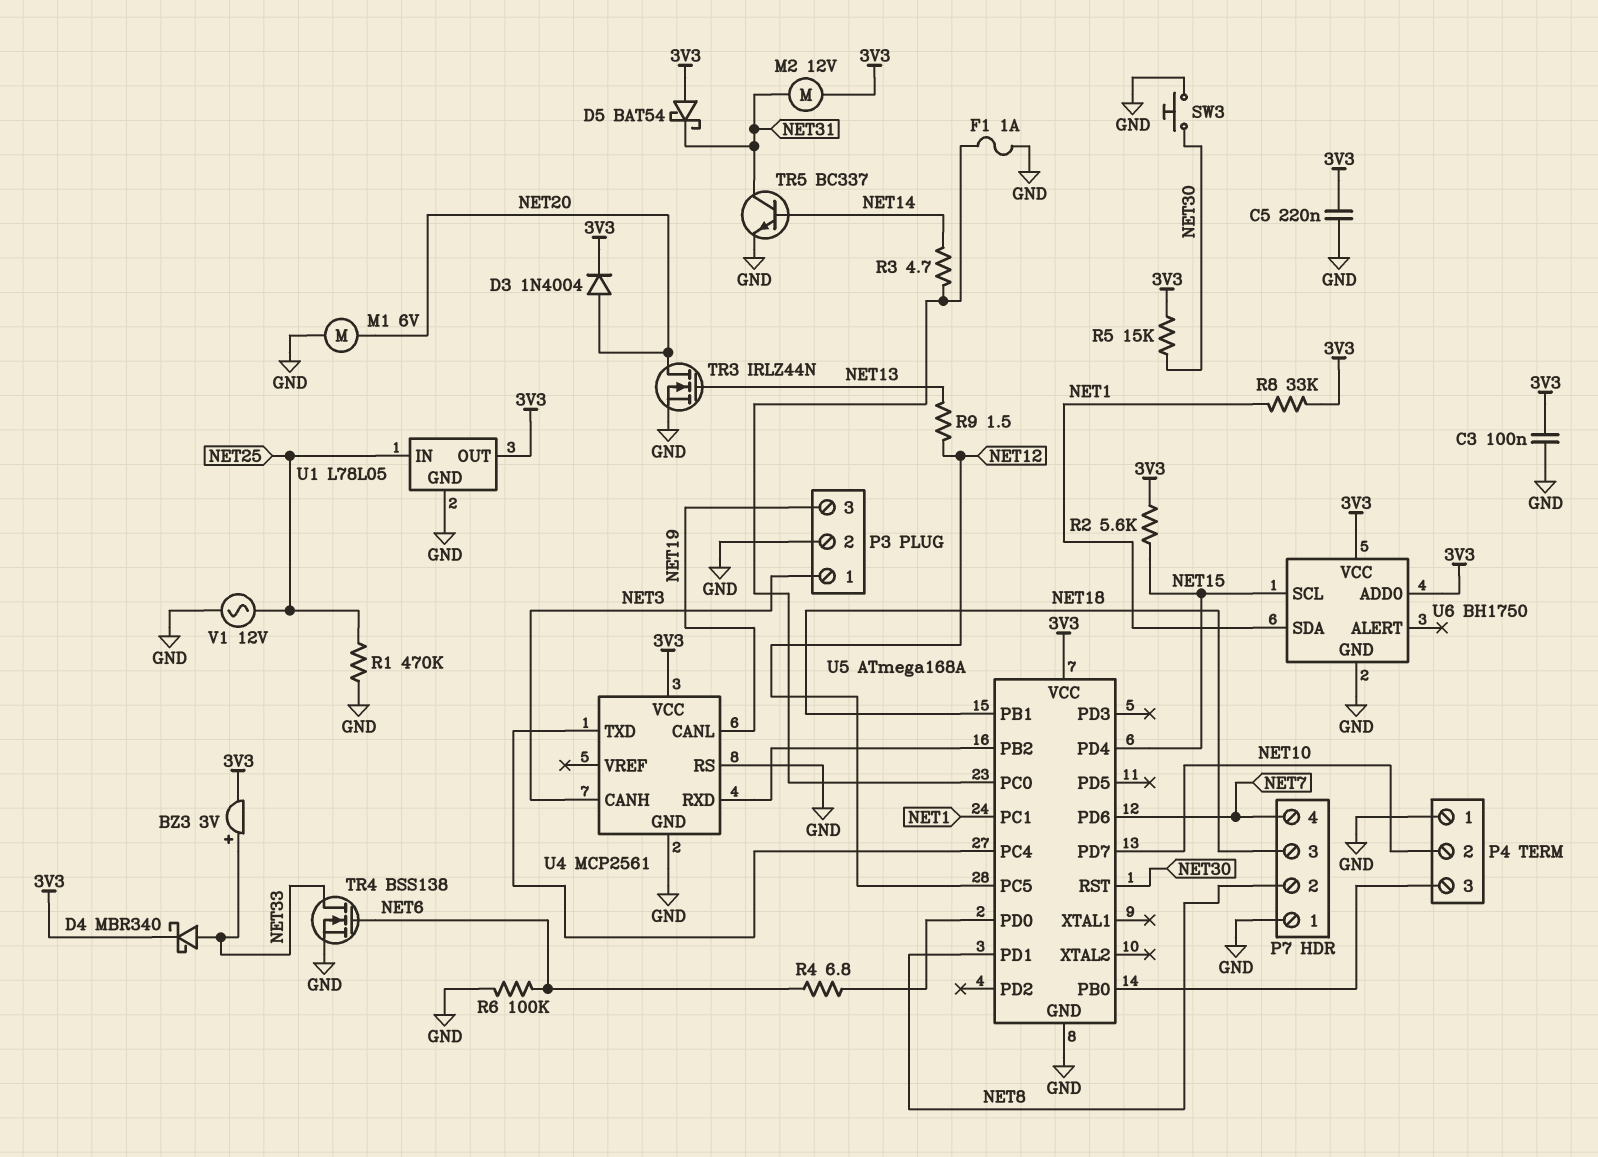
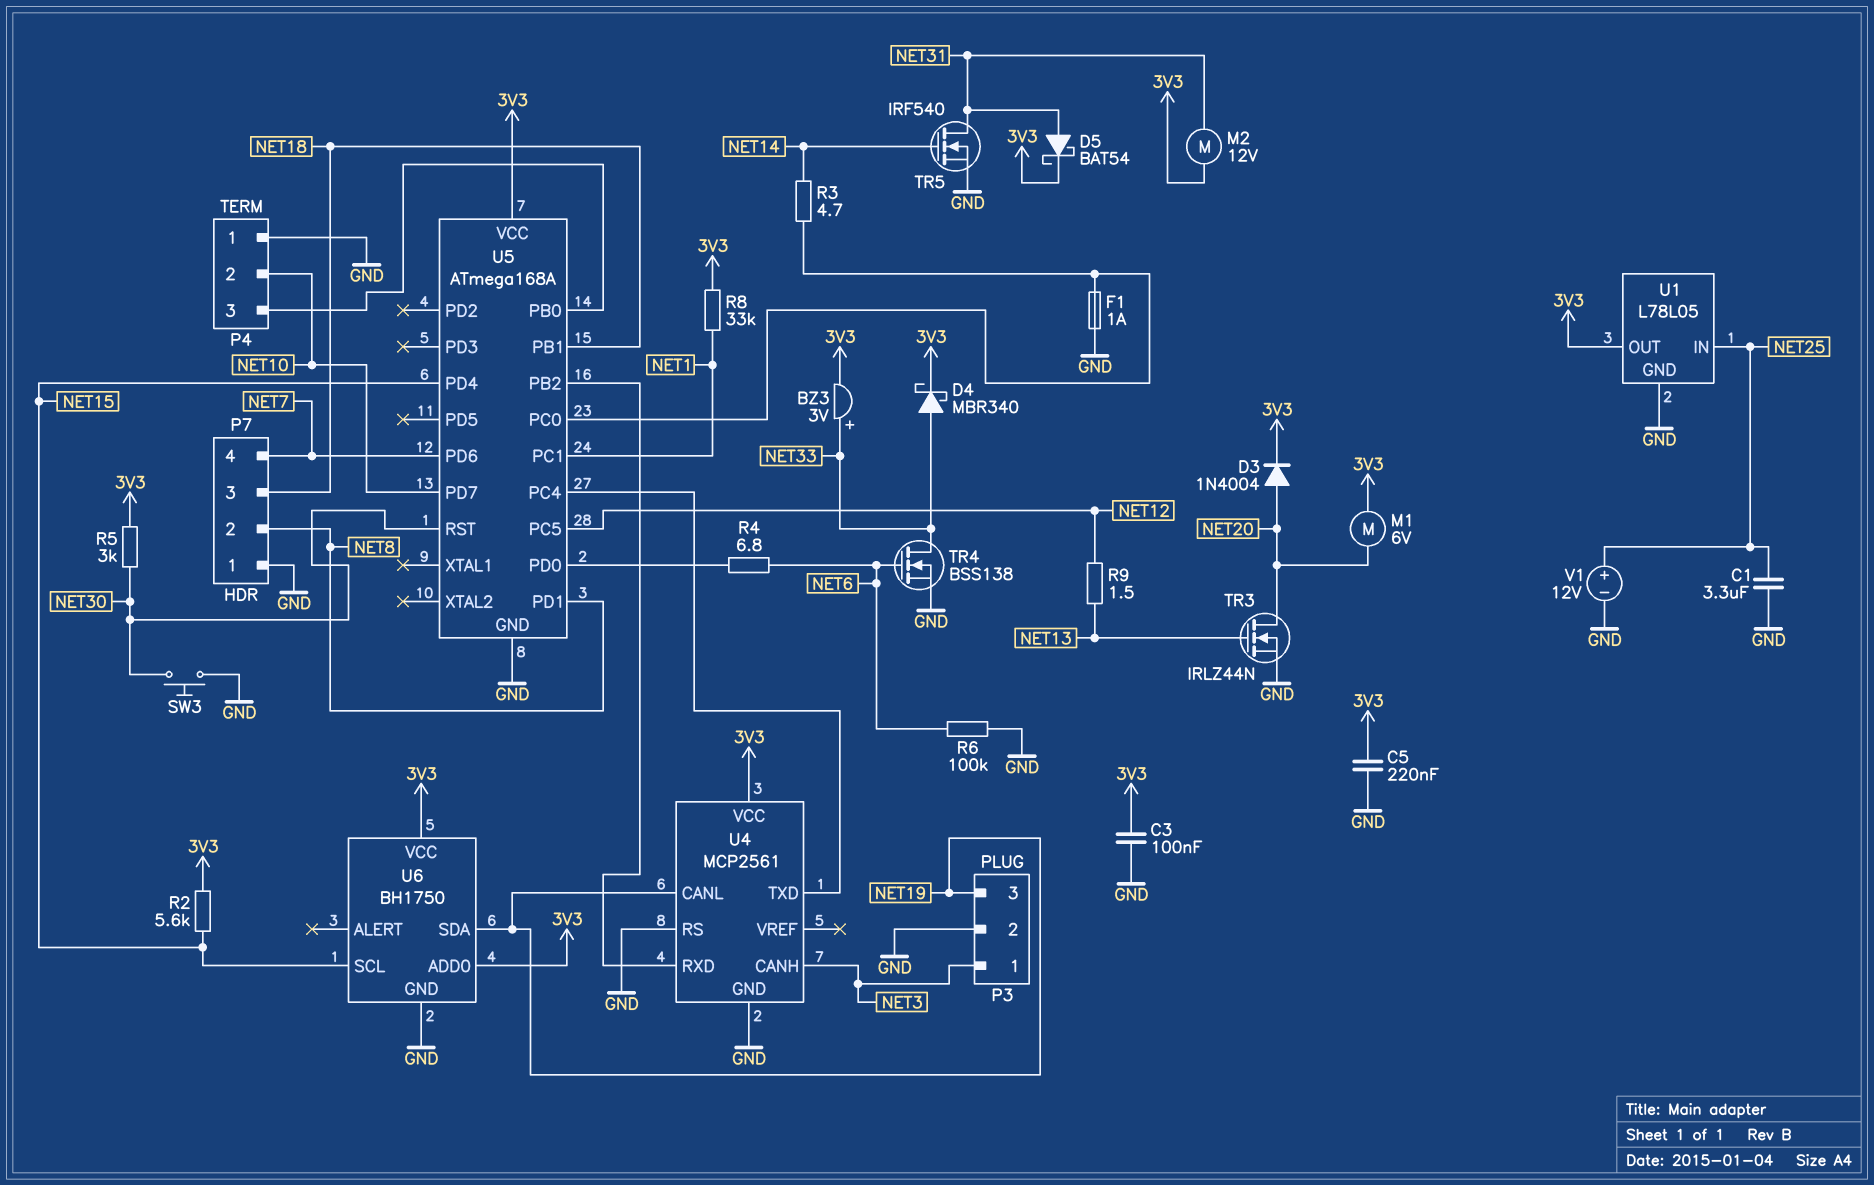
C1: none -> 3.3uF (GND, NET25)
D5: schottky BAT54 (A 3V3, K NET31) -> schottky BAT54 (A NET31, K 3V3)
M1: motor 6V (GND, NET20) -> motor 6V (3V3, NET20)
R1: 470k (GND, NET25) -> none
R5: 15k (3V3, NET30) -> 3k (3V3, NET30)
TR5: NPN BC337 (B NET14, C NET31, E GND) -> NMOS IRF540 (G NET14, D NET31, S GND)
U6 pin SDA: NET1 -> NET19
V1: AC 12V (GND, NET25) -> 12V (plus NET25, minus GND)

